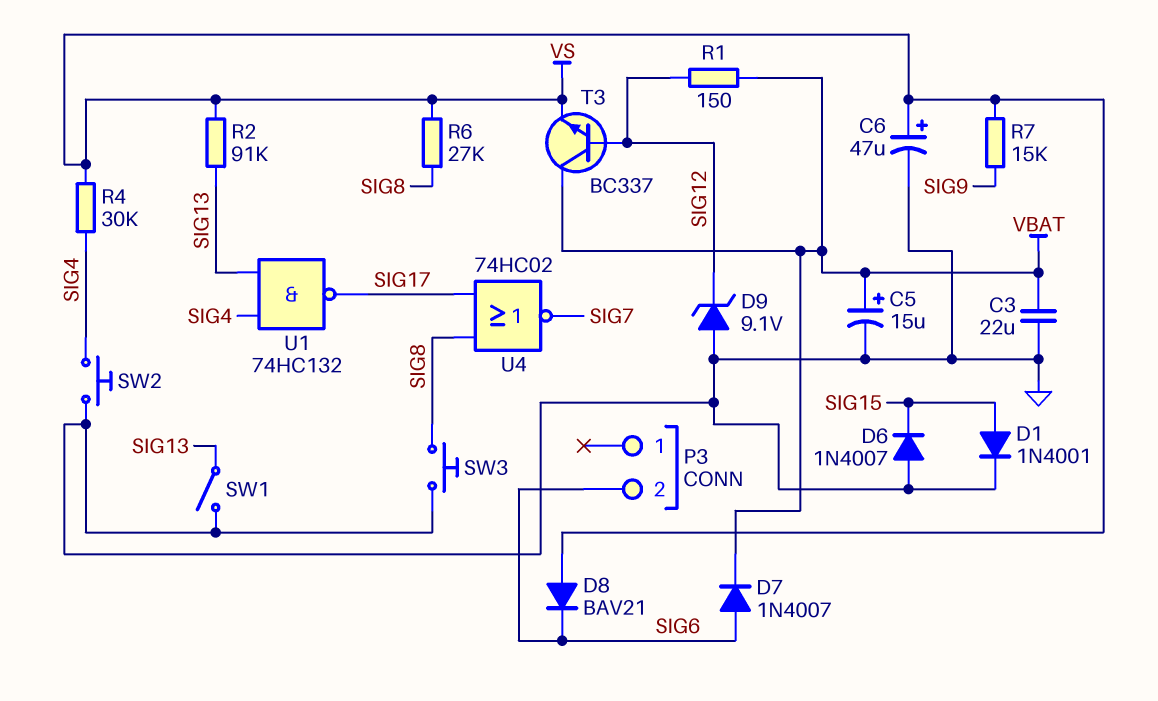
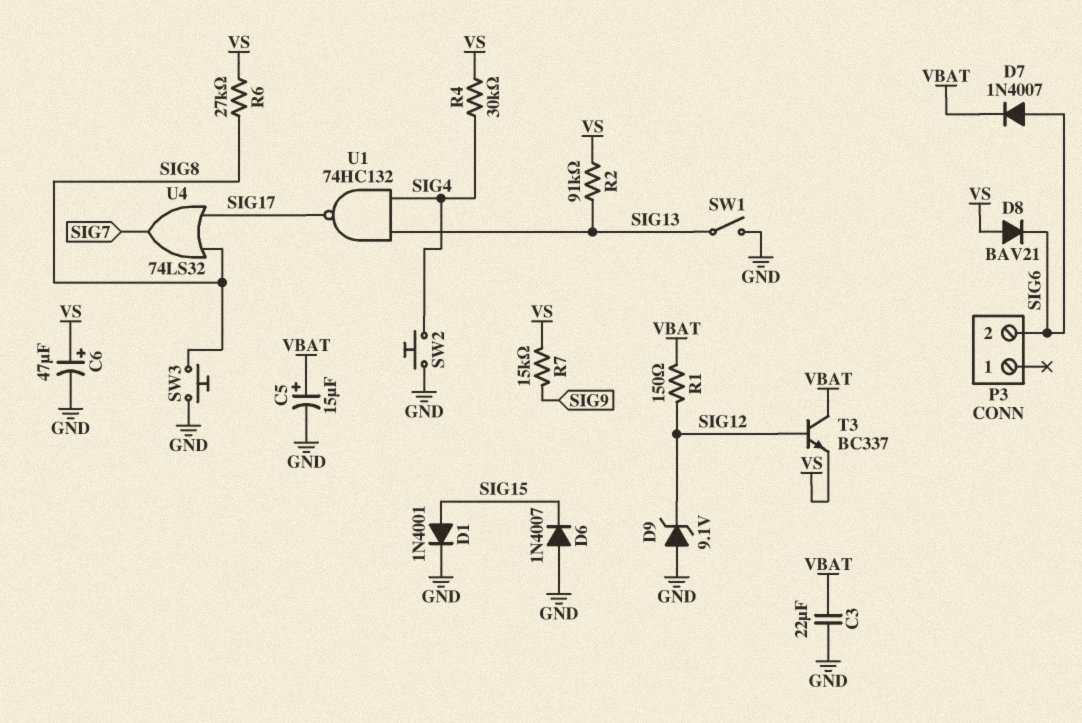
U4: NOR 74HC02 (in SIG8, in SIG17, out SIG7) -> OR 74LS32 (in SIG8, in SIG17, out SIG7)

